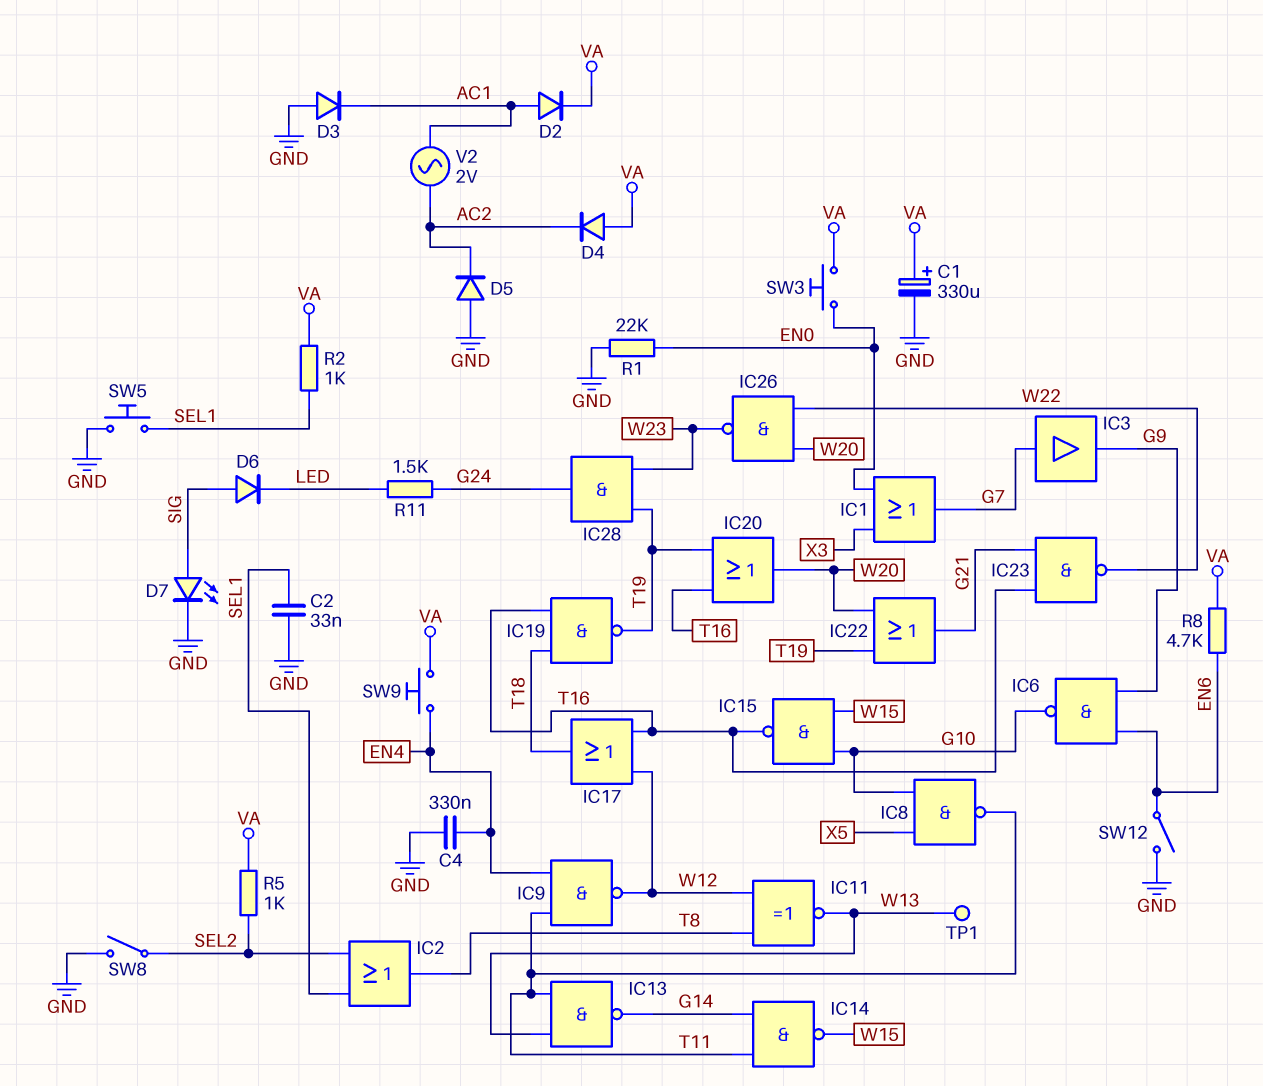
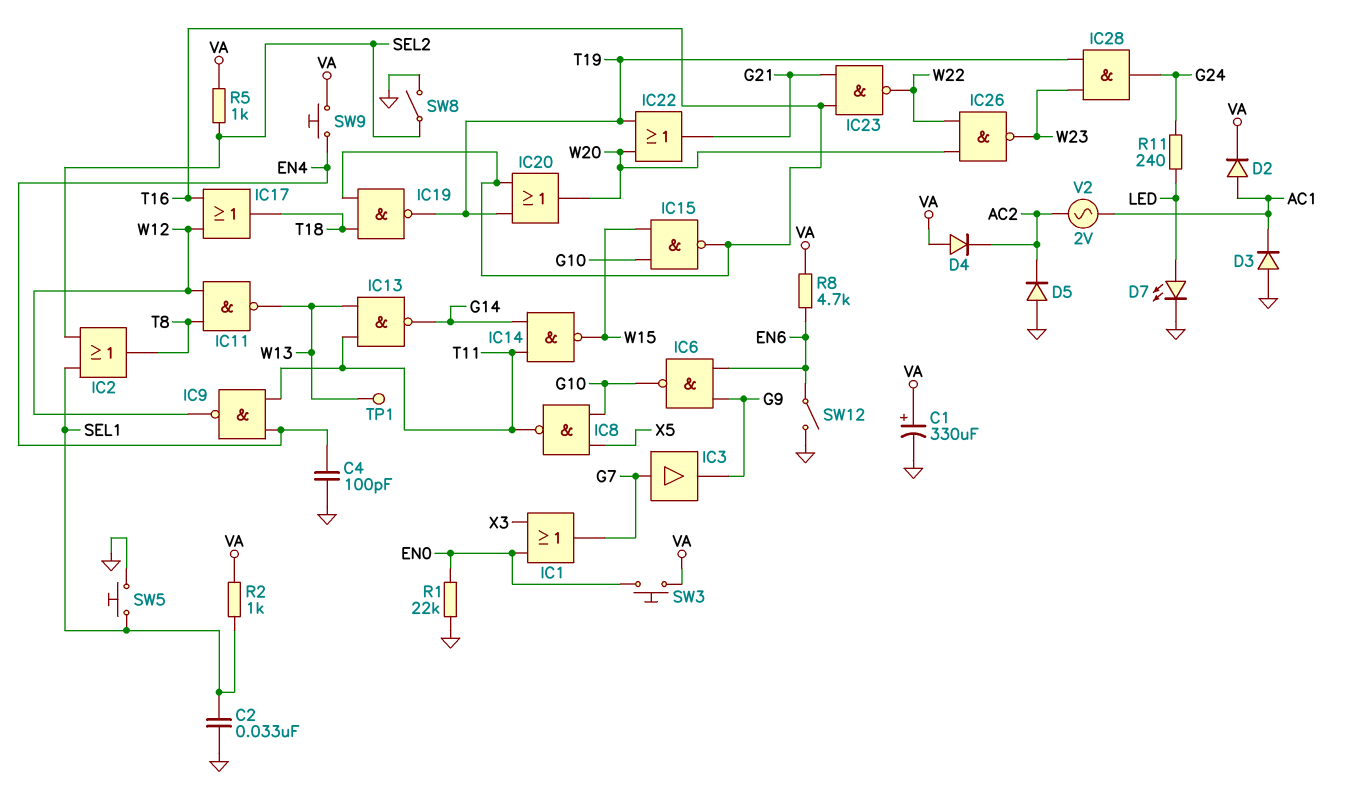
C4: 330nF (EN4, GND) -> 100pF (EN4, GND)
D6: diode (A SIG, K LED) -> none
D7: LED (A SIG, K GND) -> LED (A LED, K GND)
IC11: XNOR (in T8, in W12, out W13) -> NAND (in T8, in W12, out W13)
R11: 1.5k (G24, LED) -> 240 (G24, LED)

